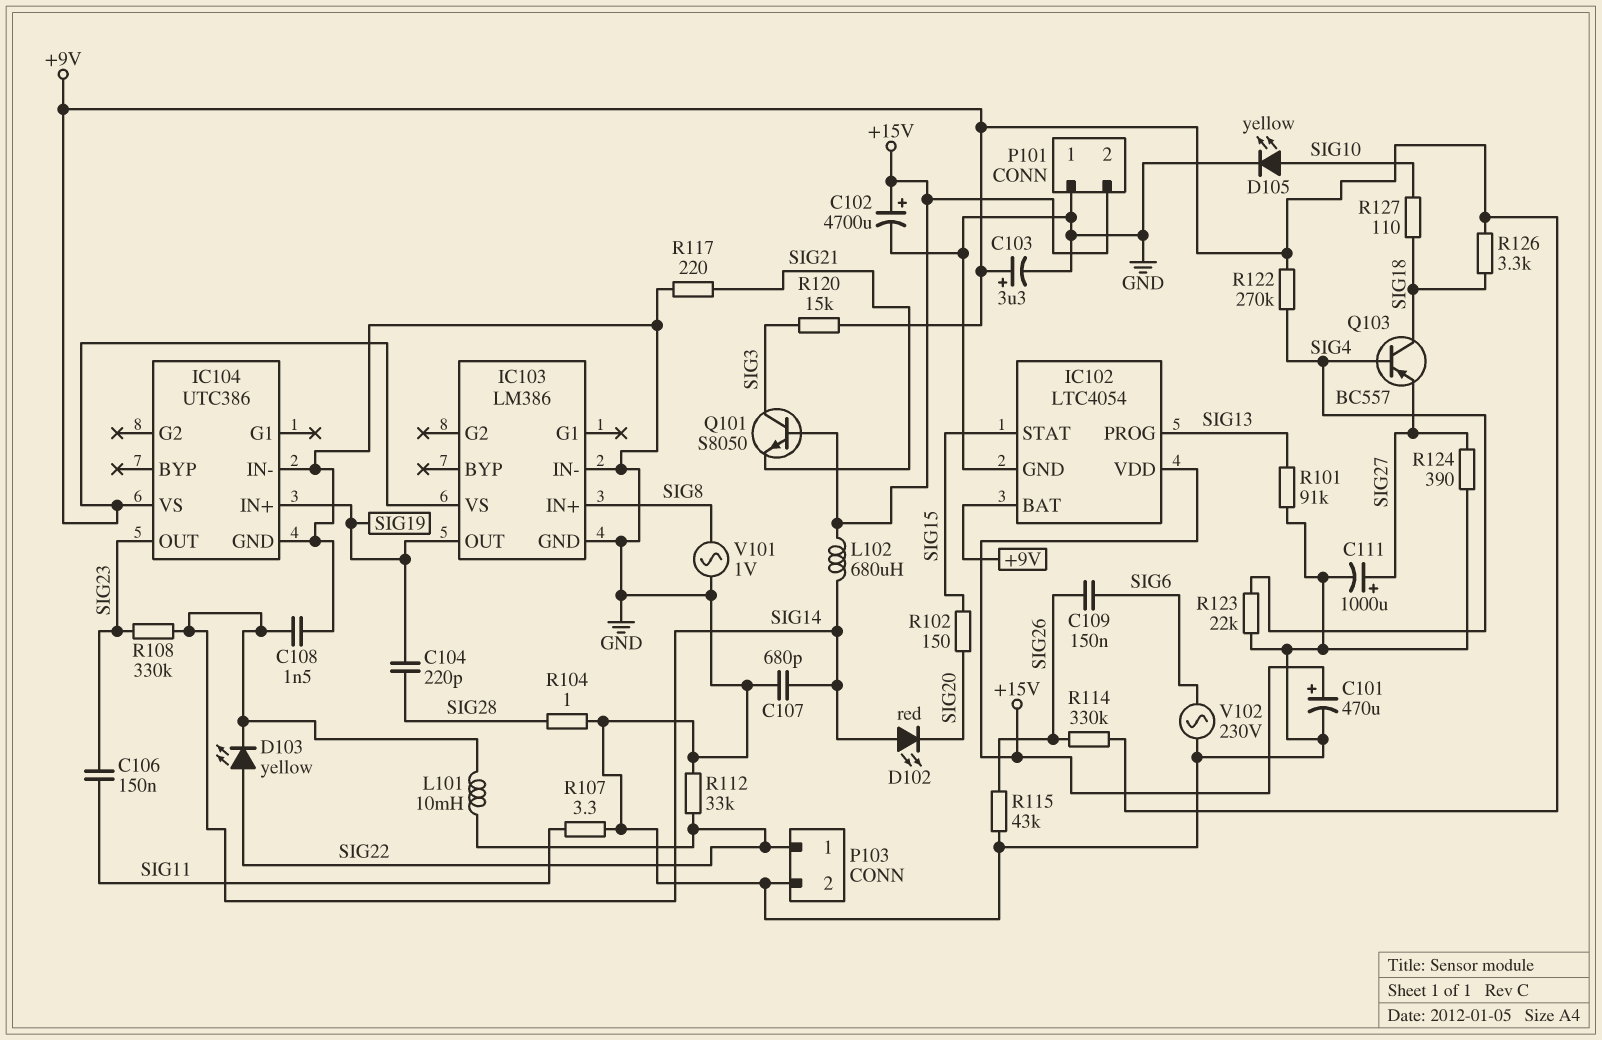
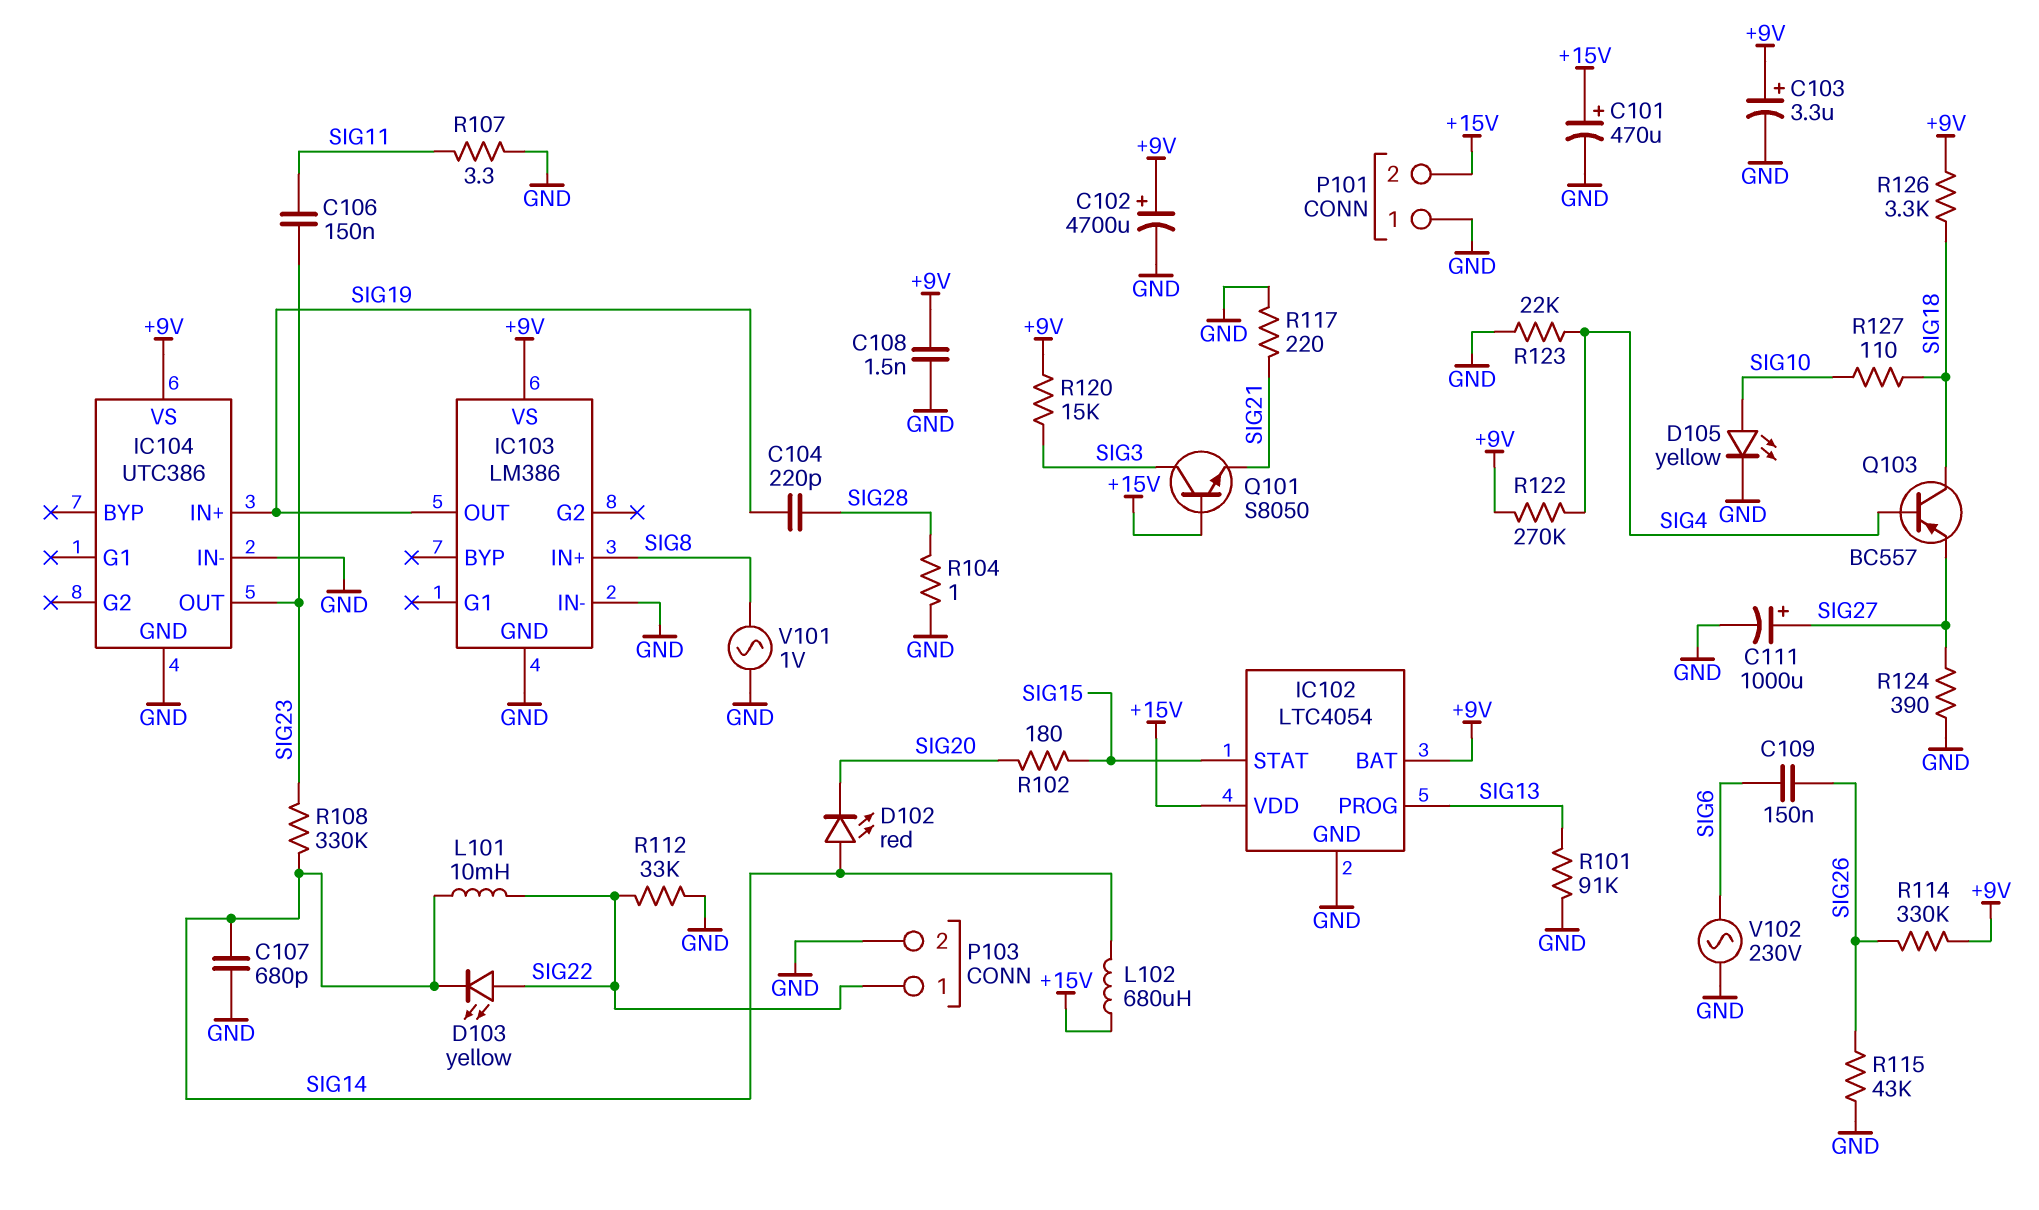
C102: 4700uF (plus +15V, minus GND) -> 4700uF (plus +9V, minus GND)
C108: 1.5nF (GND, SIG14) -> 1.5nF (+9V, GND)
R102: 150 (SIG15, SIG20) -> 180 (SIG15, SIG20)

